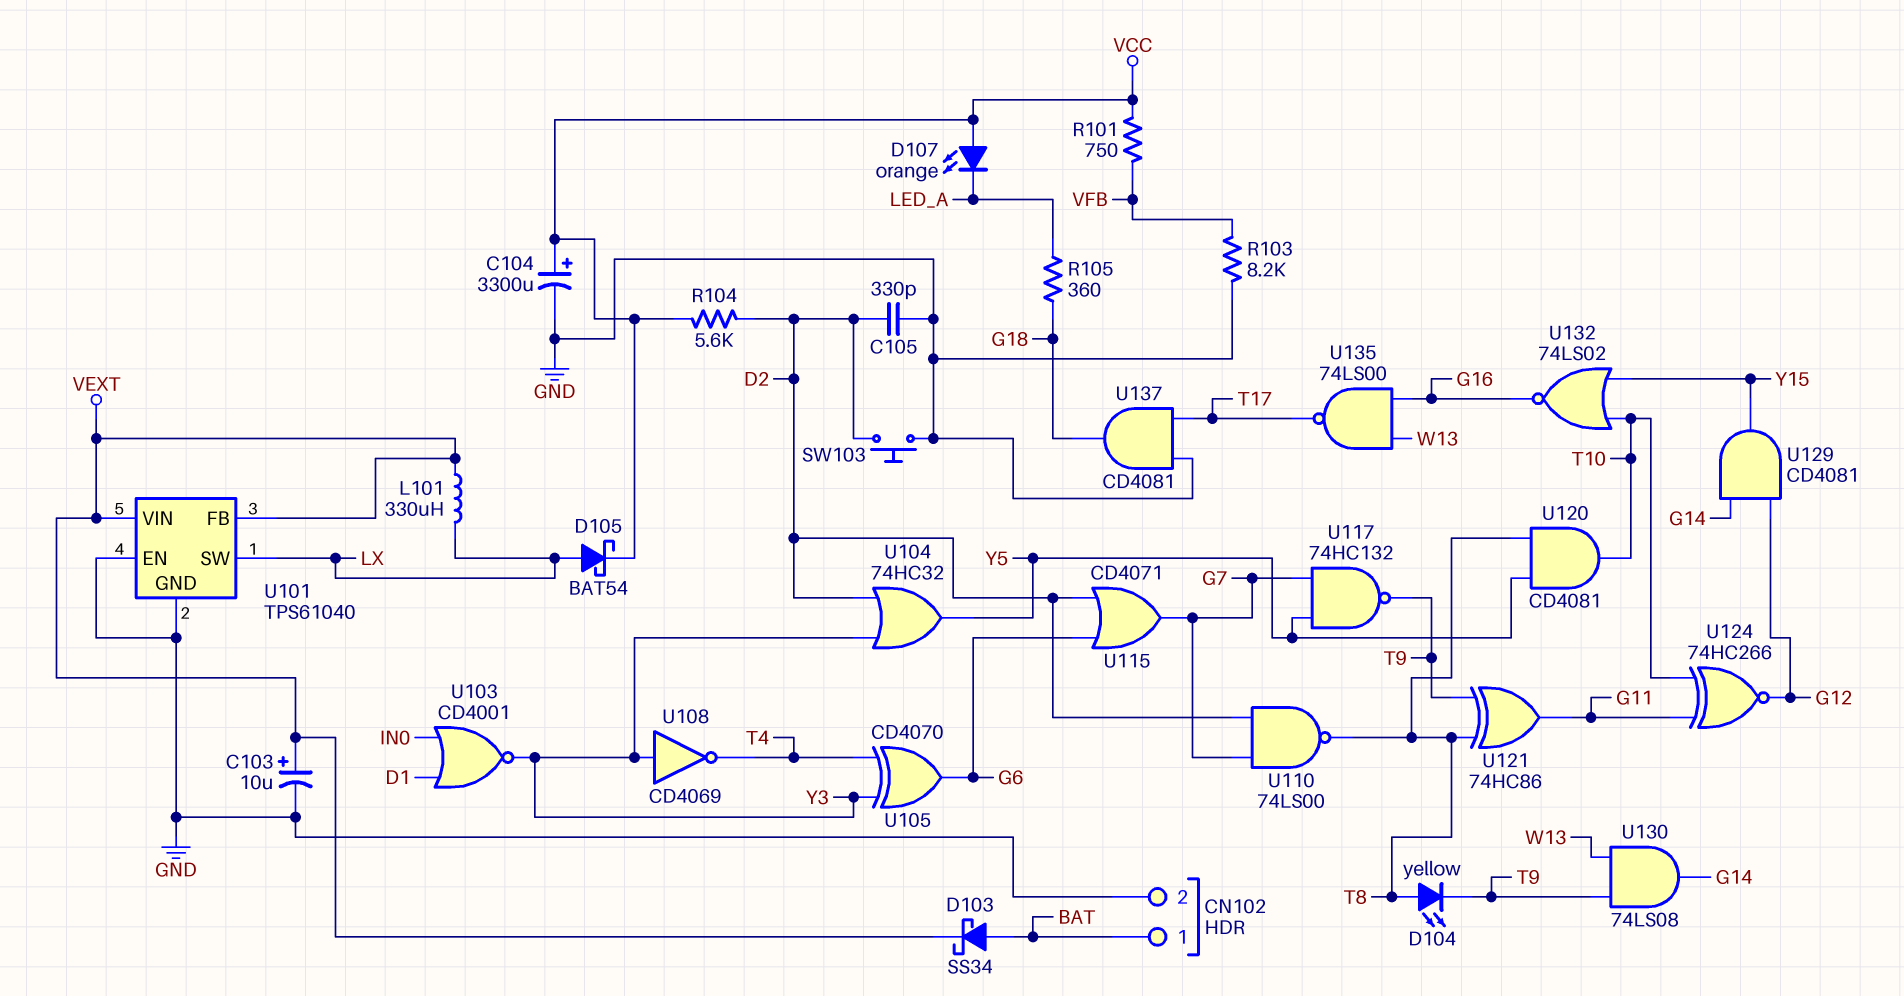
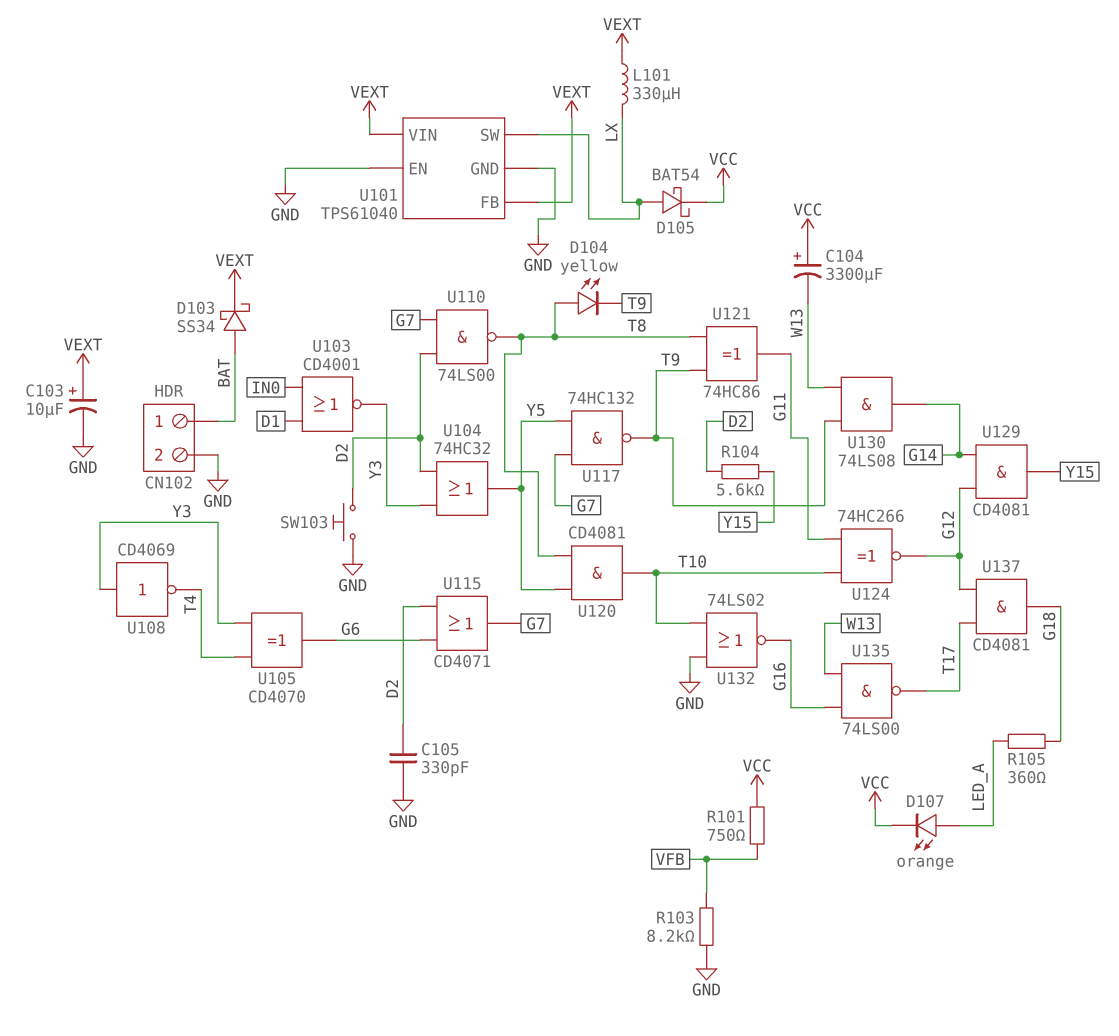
C104: 3300uF (plus VCC, minus GND) -> 3300uF (plus VCC, minus W13)
D107: LED orange (A VCC, K LED_A) -> LED orange (A LED_A, K VCC)
R104: 5.6k (D2, VCC) -> 5.6k (D2, Y15)
U132: NOR 74LS02 (in T10, in Y15, out G16) -> NOR 74LS02 (in GND, in T10, out G16)
U137: AND CD4081 (in GND, in T17, out G18) -> AND CD4081 (in G12, in T17, out G18)

